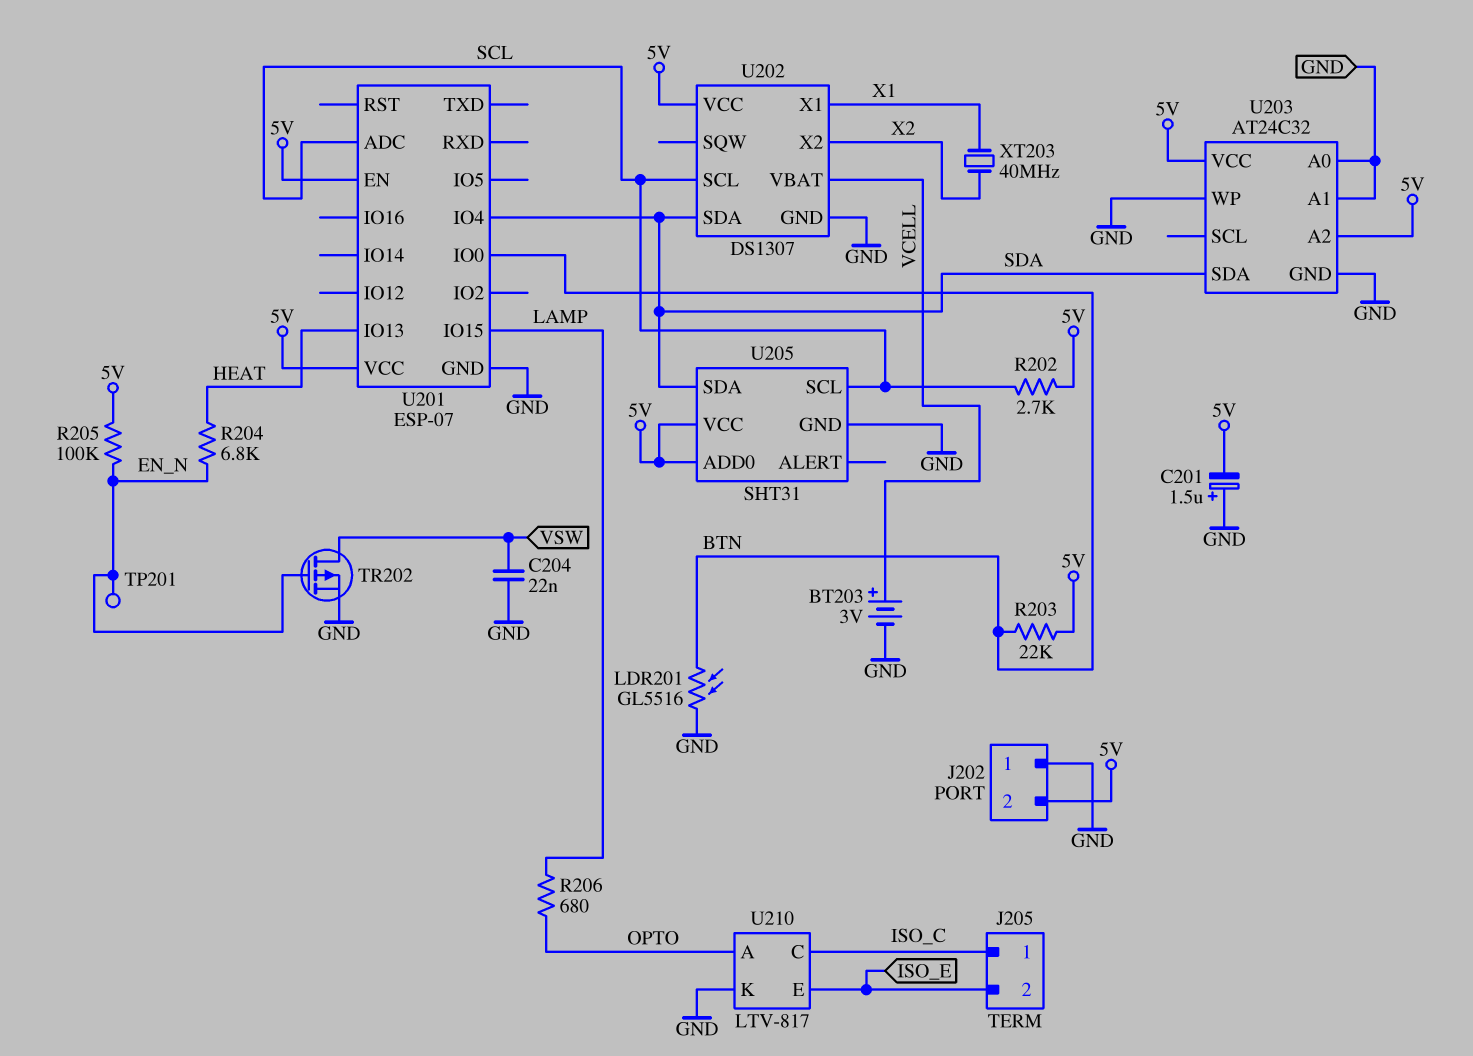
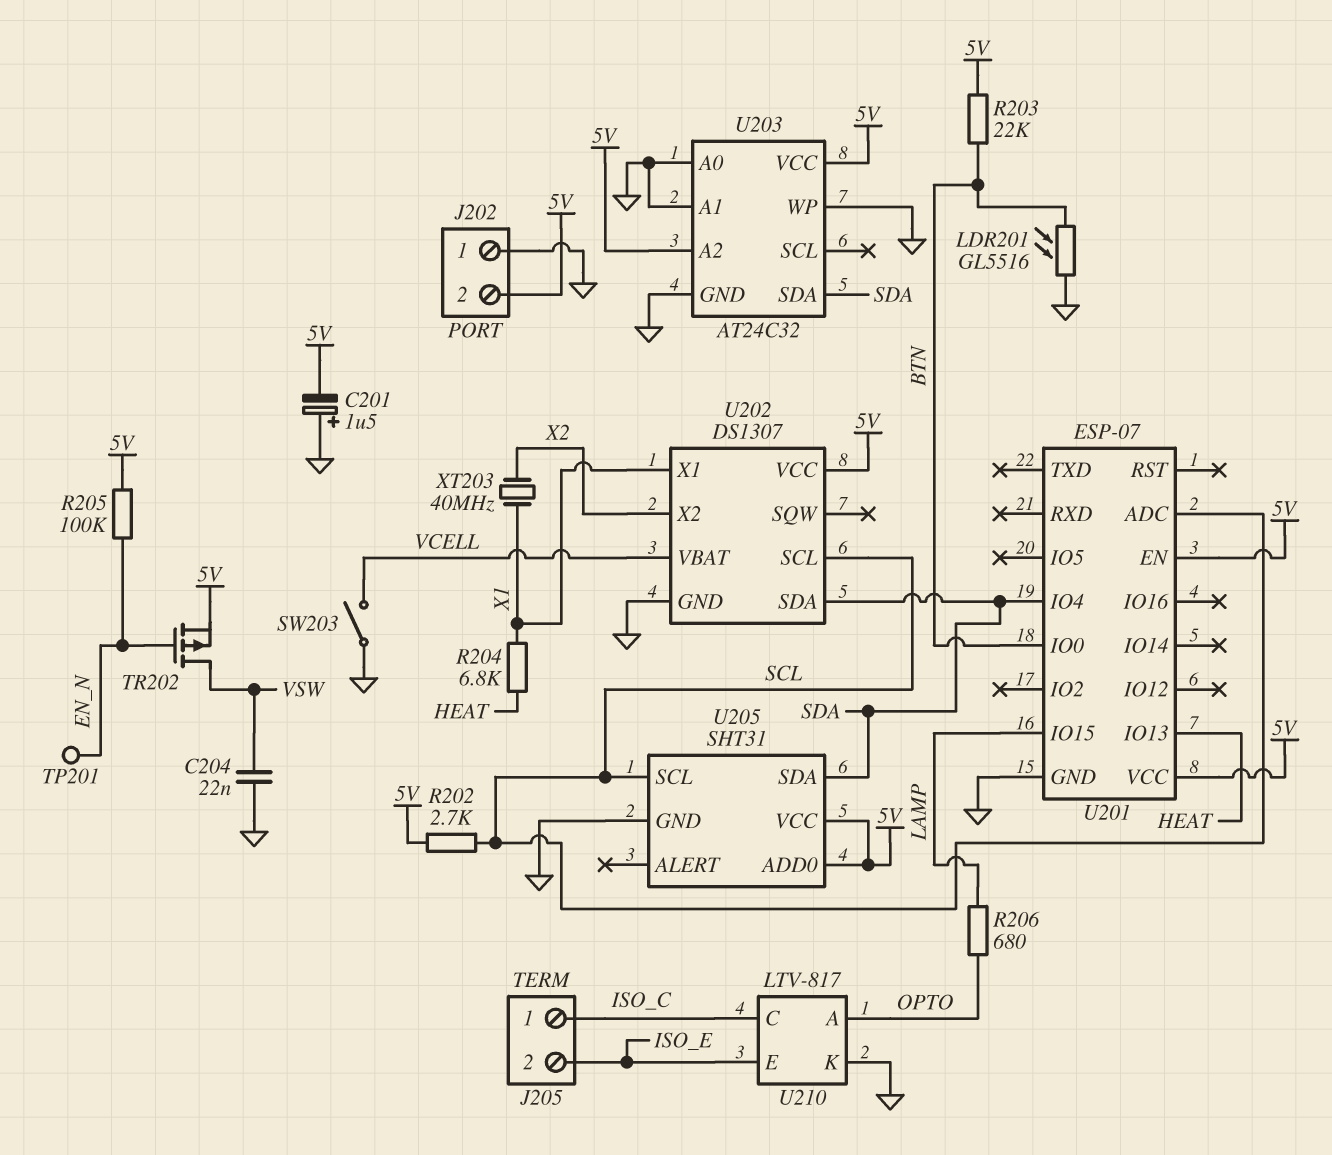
BT203: 3V (plus VCELL, minus GND) -> none
R204: 6.8k (EN_N, HEAT) -> 6.8k (HEAT, X1)
SW203: none -> switch (GND, VCELL)
TR202: PMOS (G EN_N, D VSW, S GND) -> PMOS (G EN_N, D VSW, S 5V)

